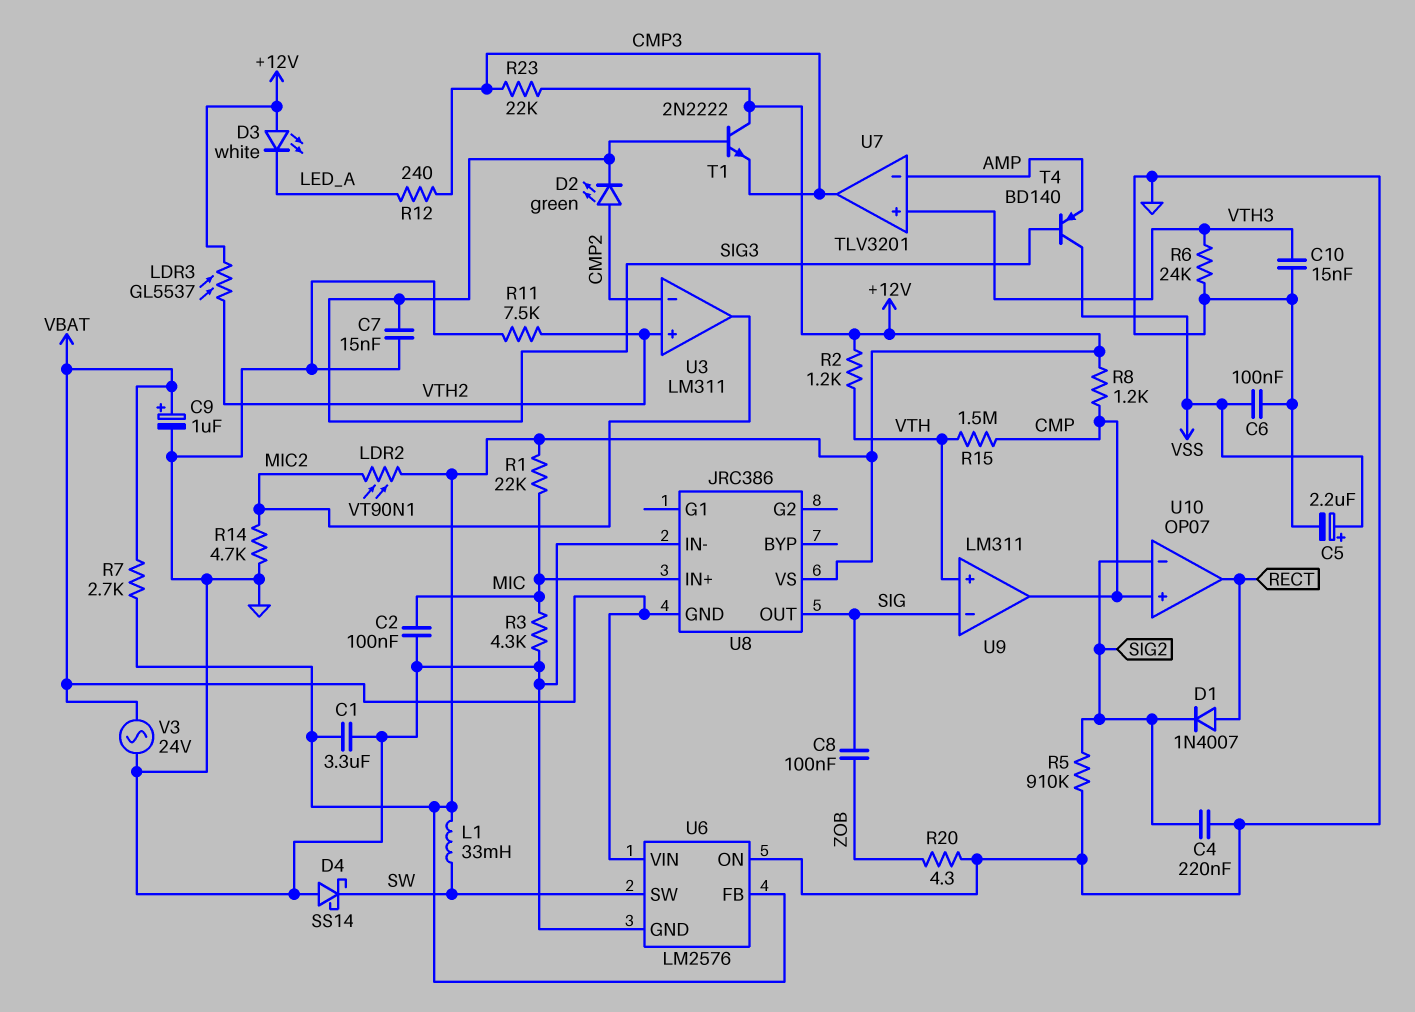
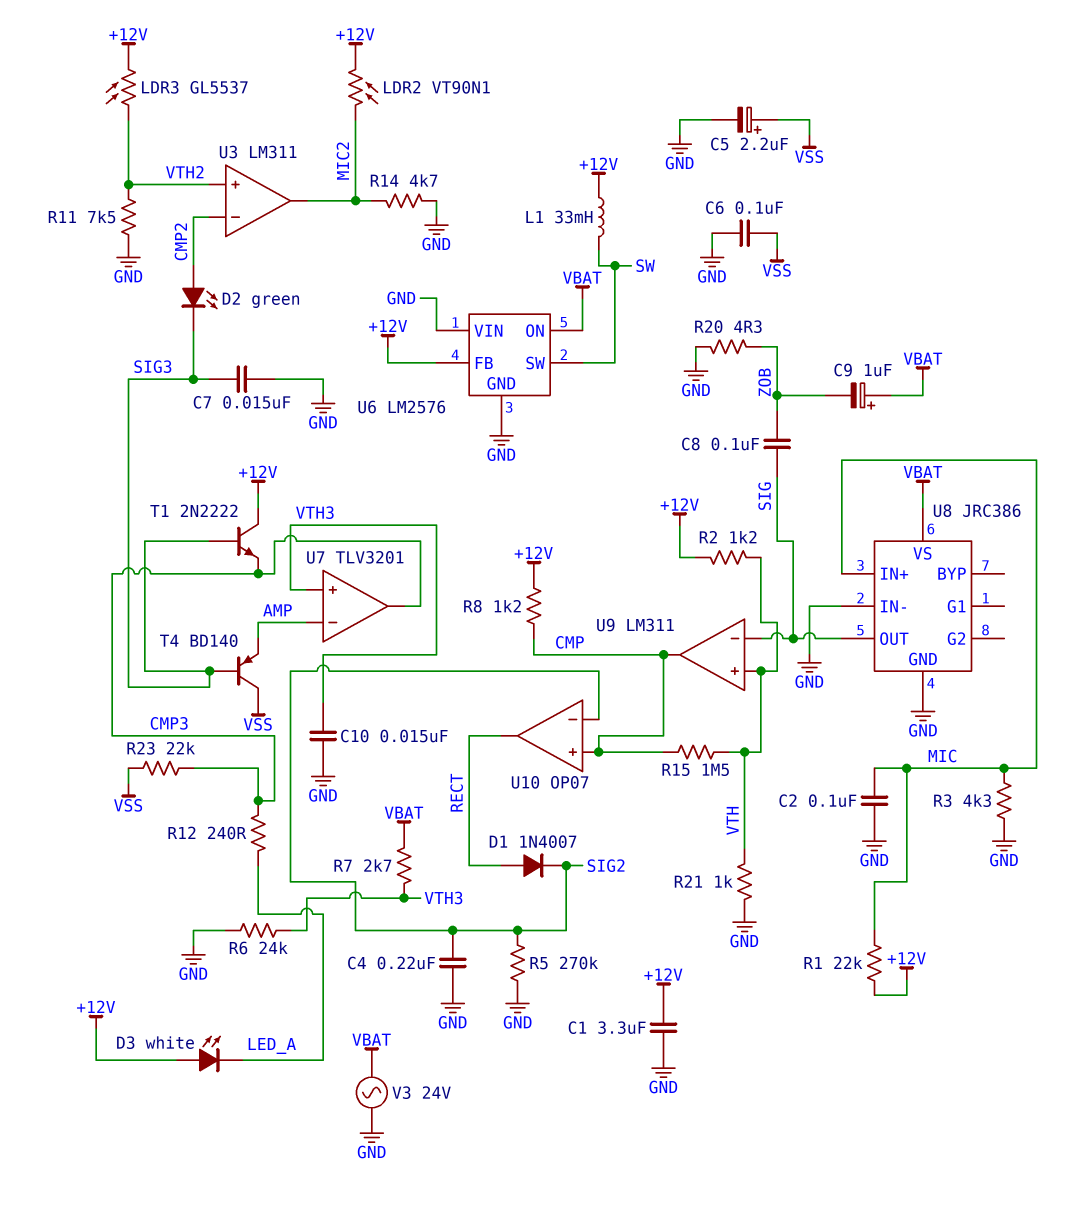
C9: 1uF (plus VBAT, minus GND) -> 1uF (plus VBAT, minus ZOB)
D4: schottky SS14 (A GND, K SW) -> none
R5: 910k (GND, SIG2) -> 270k (GND, SIG2)
R7: 2.7k (+12V, VBAT) -> 2.7k (VBAT, VTH3)
R21: none -> 1k (GND, VTH)
R23: 22k (+12V, CMP3) -> 22k (CMP3, VSS)
U6 pin ON: GND -> VBAT
U6 pin VIN: VBAT -> GND
U8 pin GND: VBAT -> GND
U8 pin VS: +12V -> VBAT

